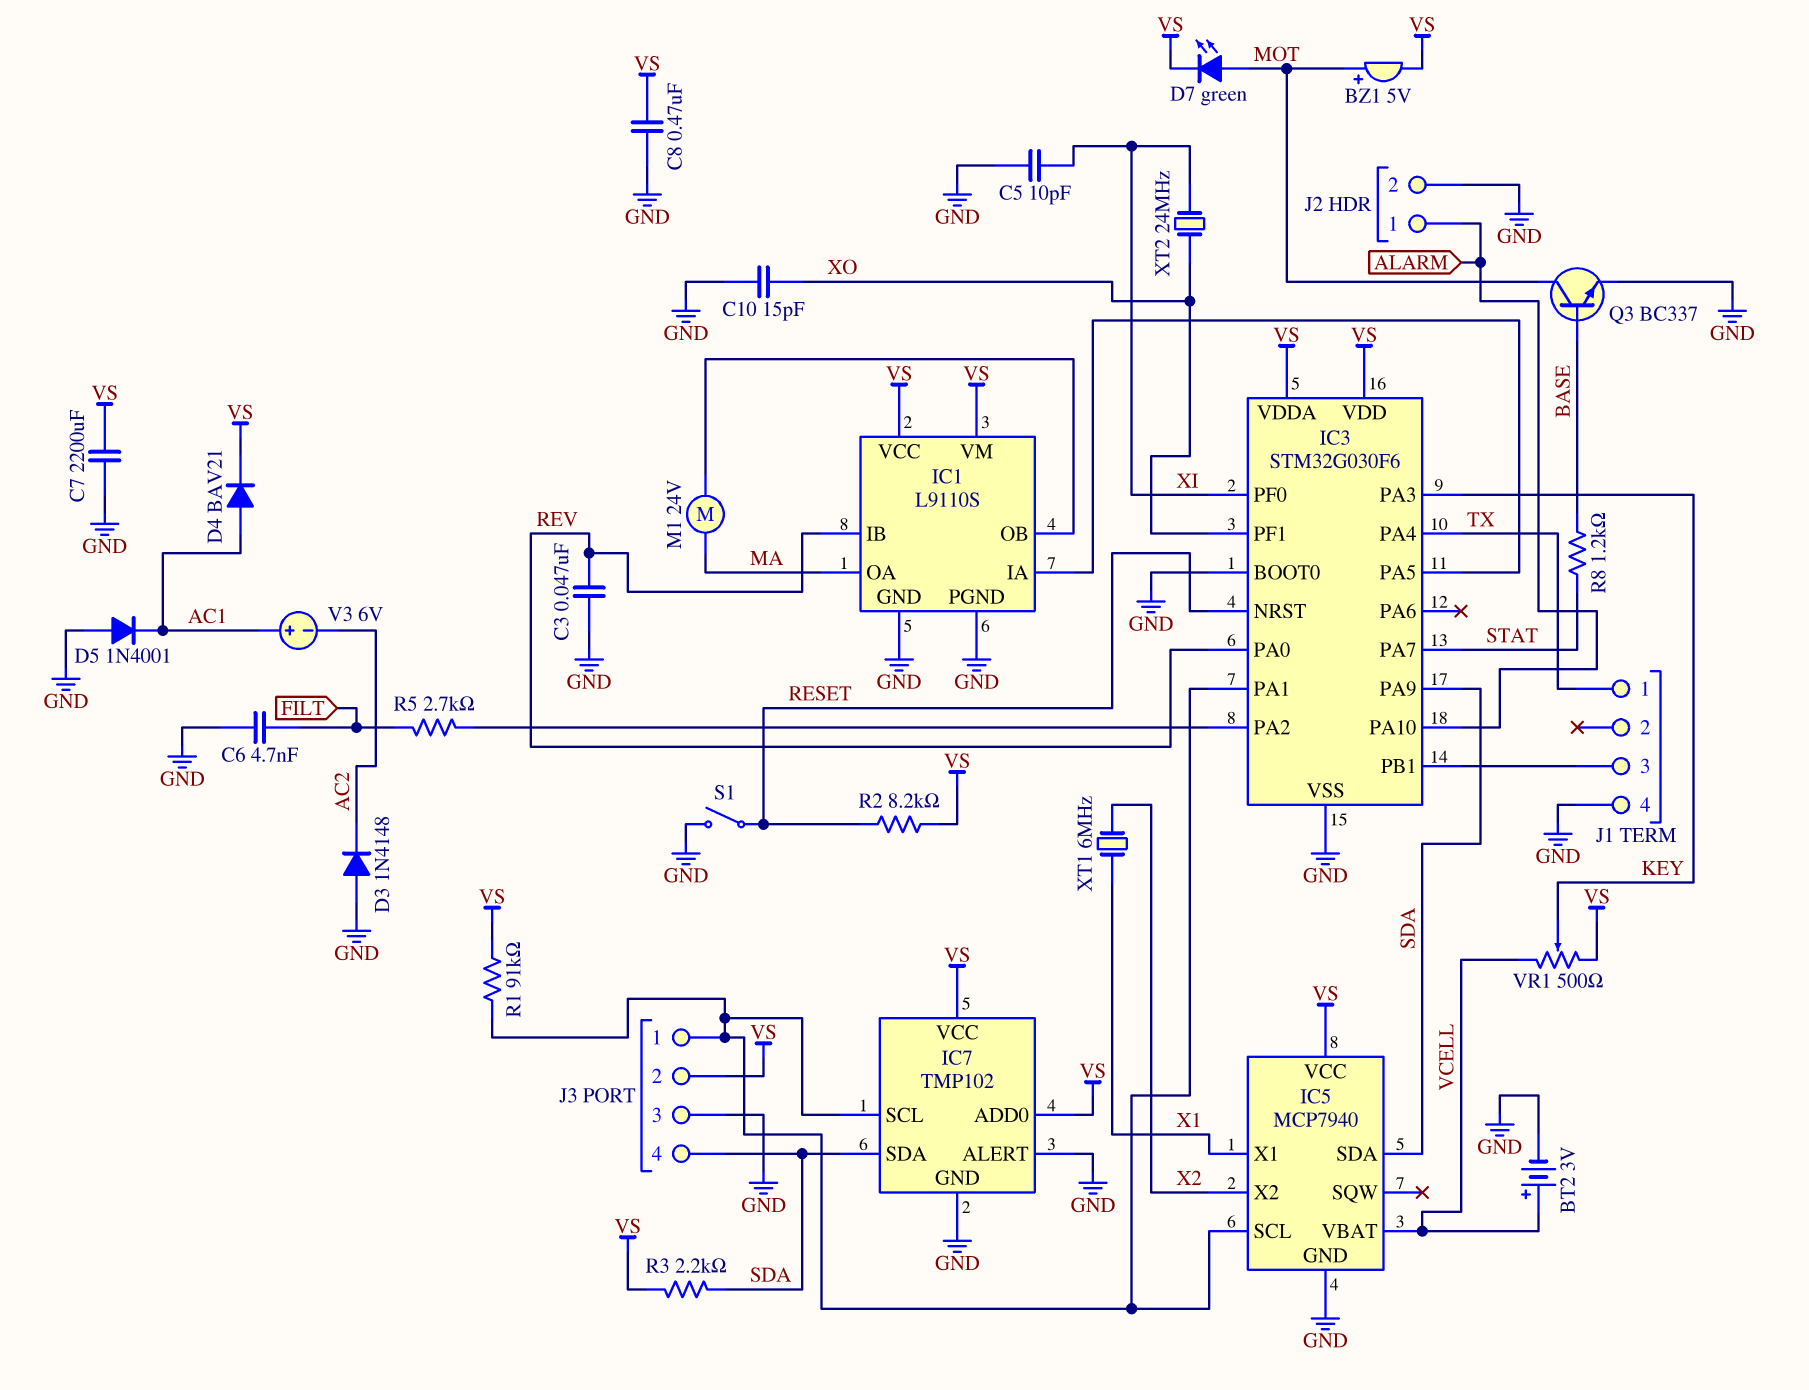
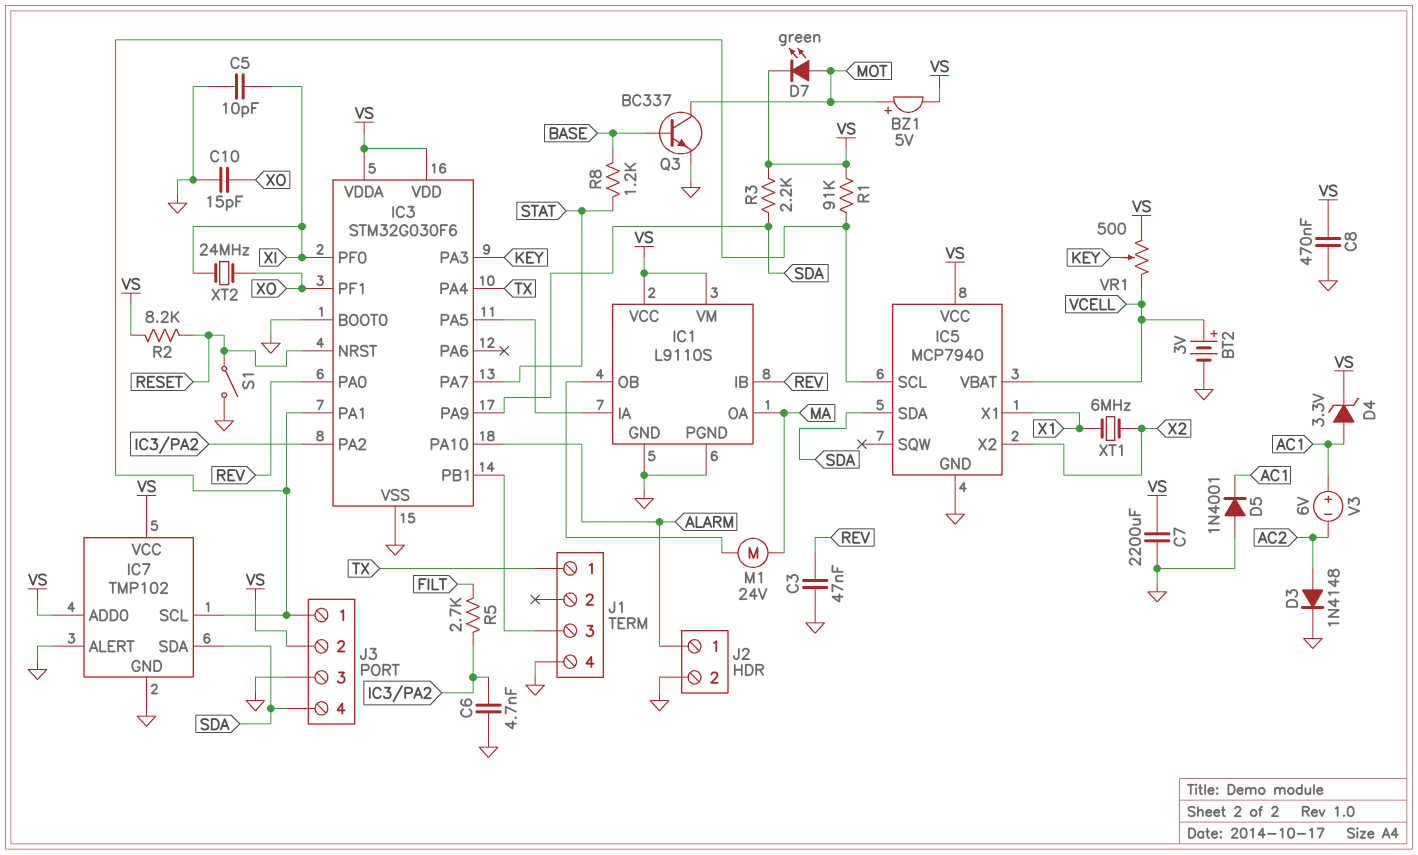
C6: 4.7nF (FILT, GND) -> 4.7nF (GND, IC3/PA2)
D3: diode 1N4148 (A GND, K AC2) -> diode 1N4148 (A AC2, K GND)
D4: diode BAV21 (A AC1, K VS) -> zener 3.3V (A AC1, K VS)

